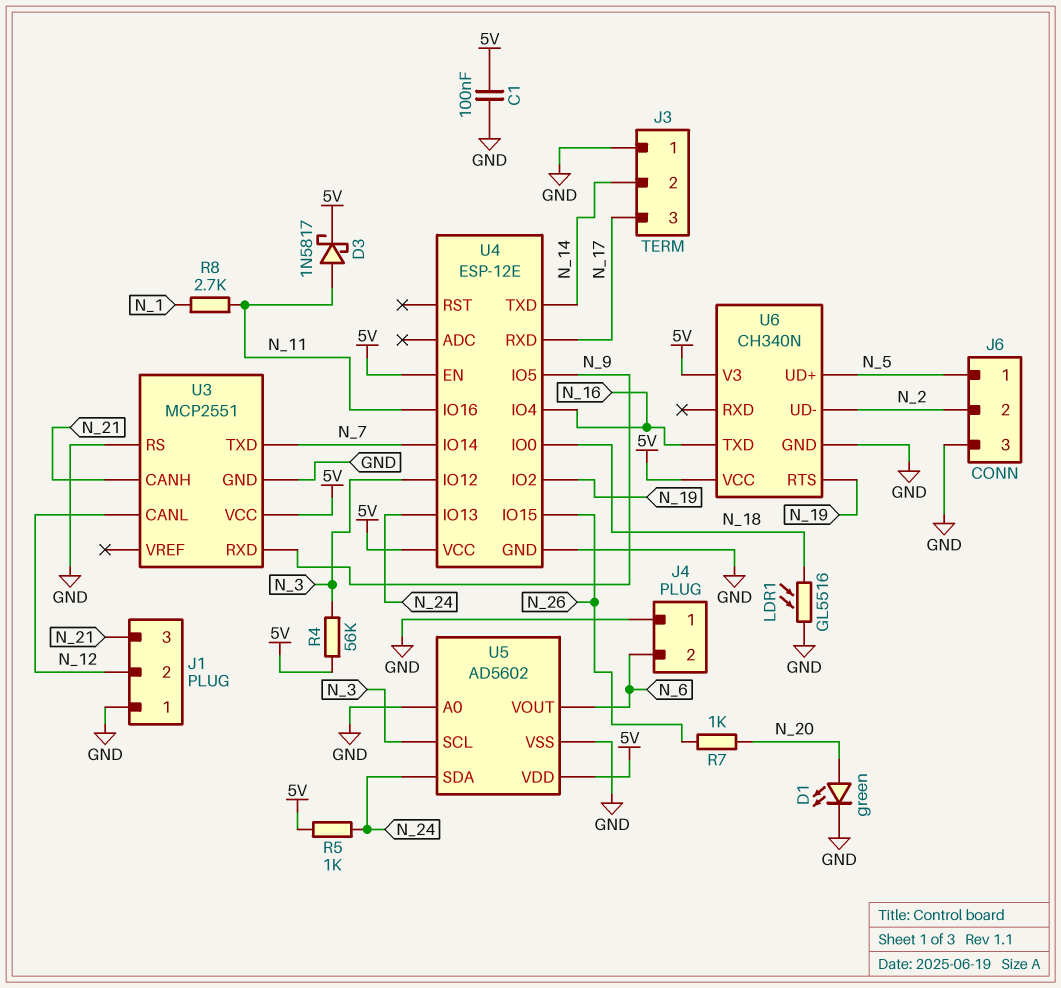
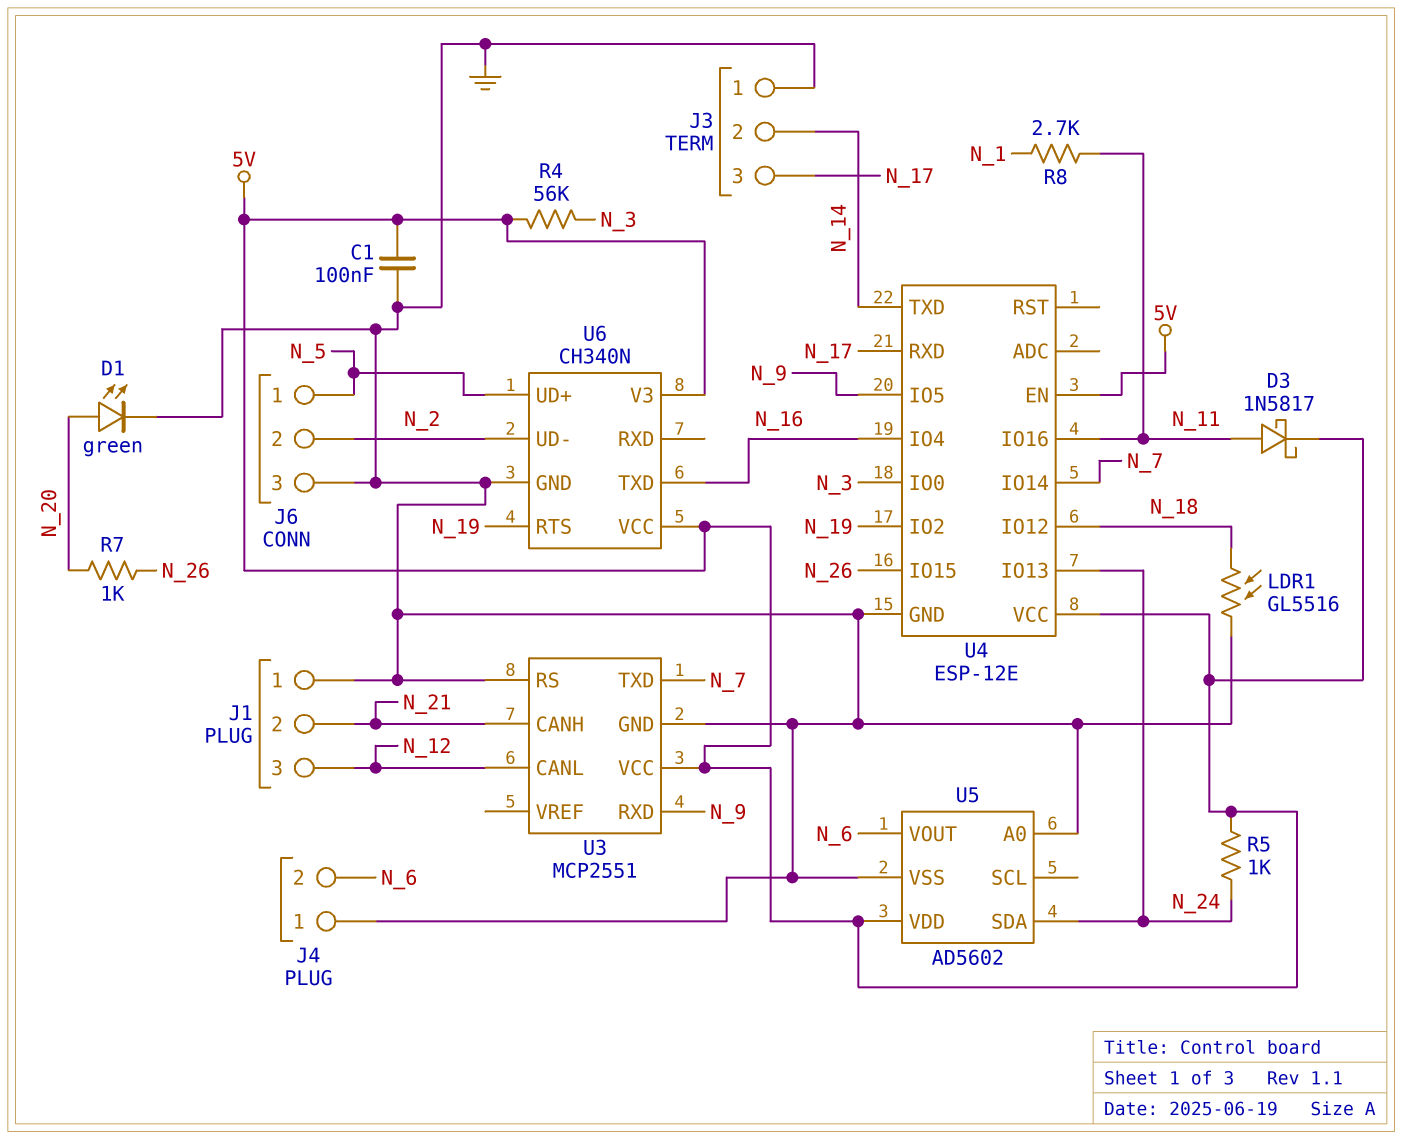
J1 pin 2: N_12 -> N_21
J1 pin 3: N_21 -> N_12
U4 pin IO0: N_18 -> N_3
U4 pin IO12: N_3 -> N_18
U5 pin SCL: N_3 -> none

